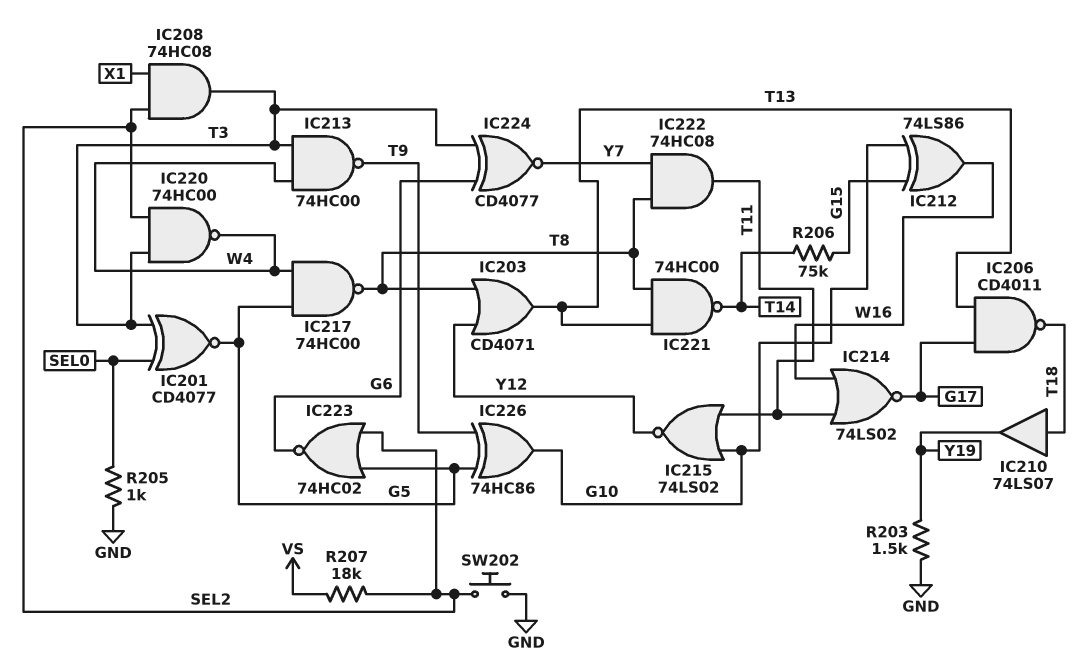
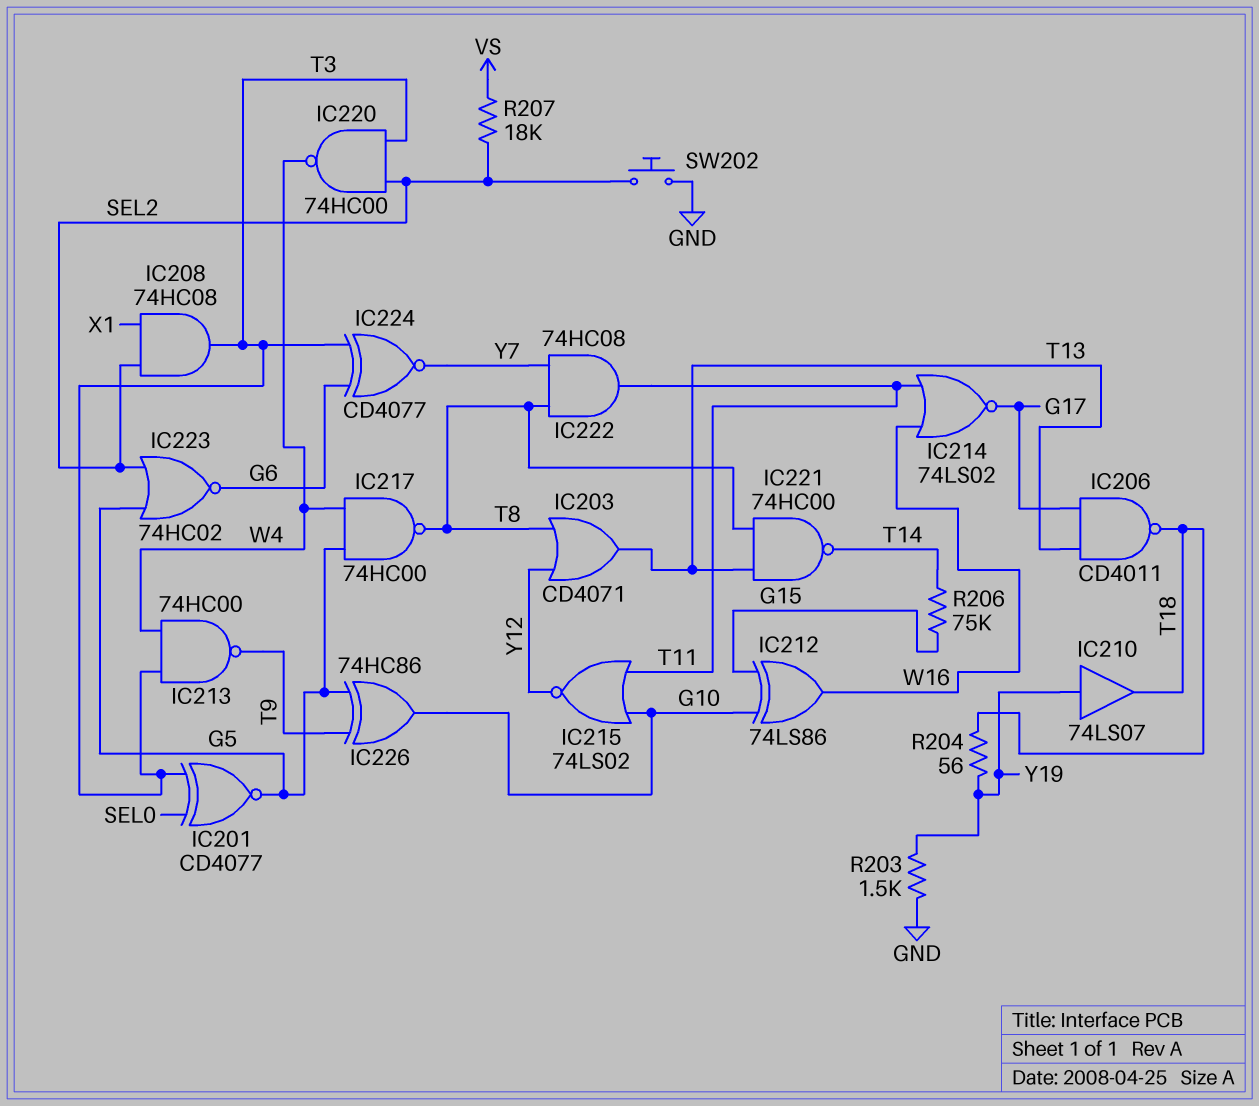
IC210: buffer 74LS07 (in T18, out Y19) -> buffer 74LS07 (in Y19, out T18)
R204: none -> 56 (T18, Y19)
R205: 1k (GND, SEL0) -> none

